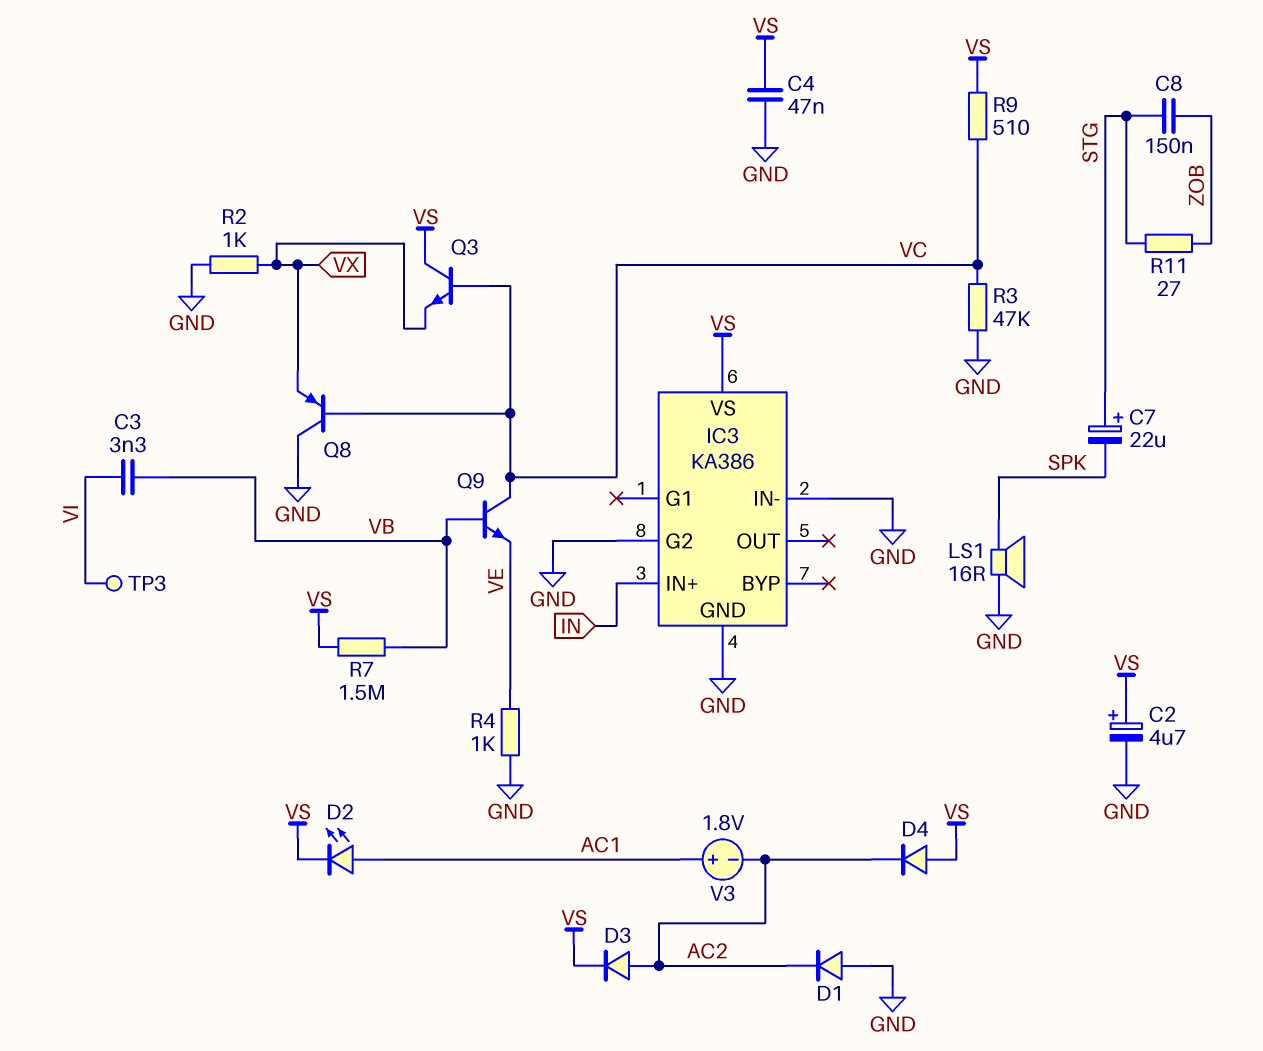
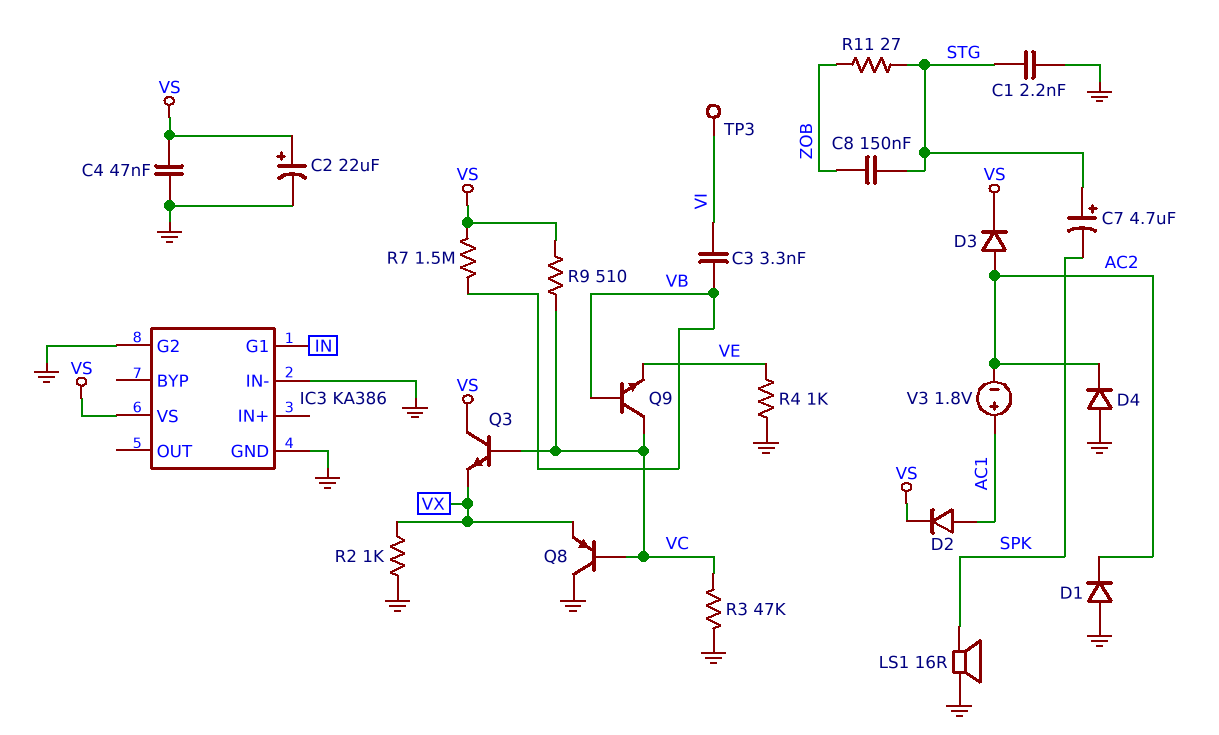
C1: none -> 2.2nF (GND, STG)
C2: 4.7uF (plus VS, minus GND) -> 22uF (plus VS, minus GND)
C7: 22uF (plus STG, minus SPK) -> 4.7uF (plus STG, minus SPK)
D2: LED (A AC1, K VS) -> diode (A AC1, K VS)
D4: diode (A VS, K AC2) -> diode (A GND, K AC2)
IC3 pin G1: none -> IN
IC3 pin IN+: IN -> none

